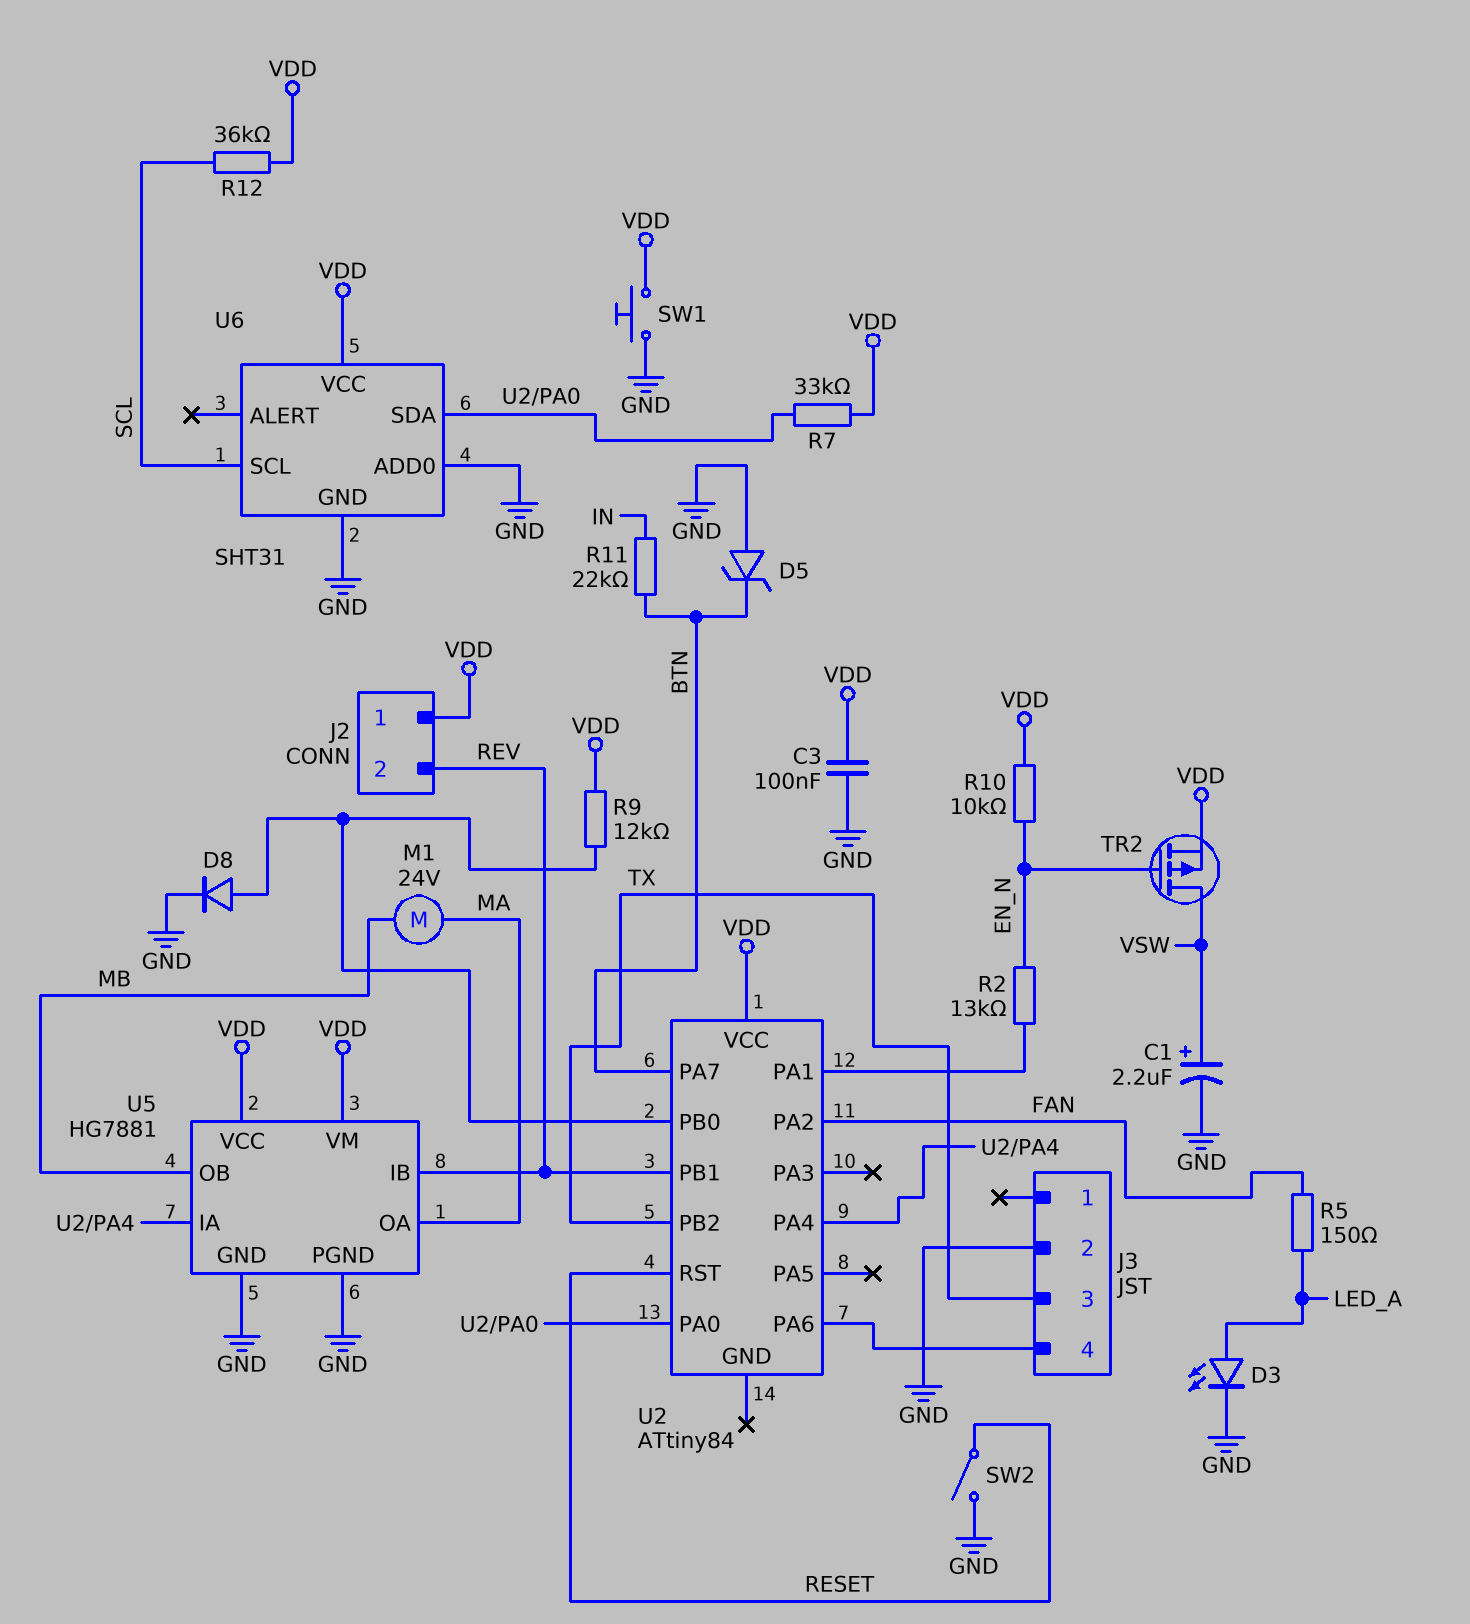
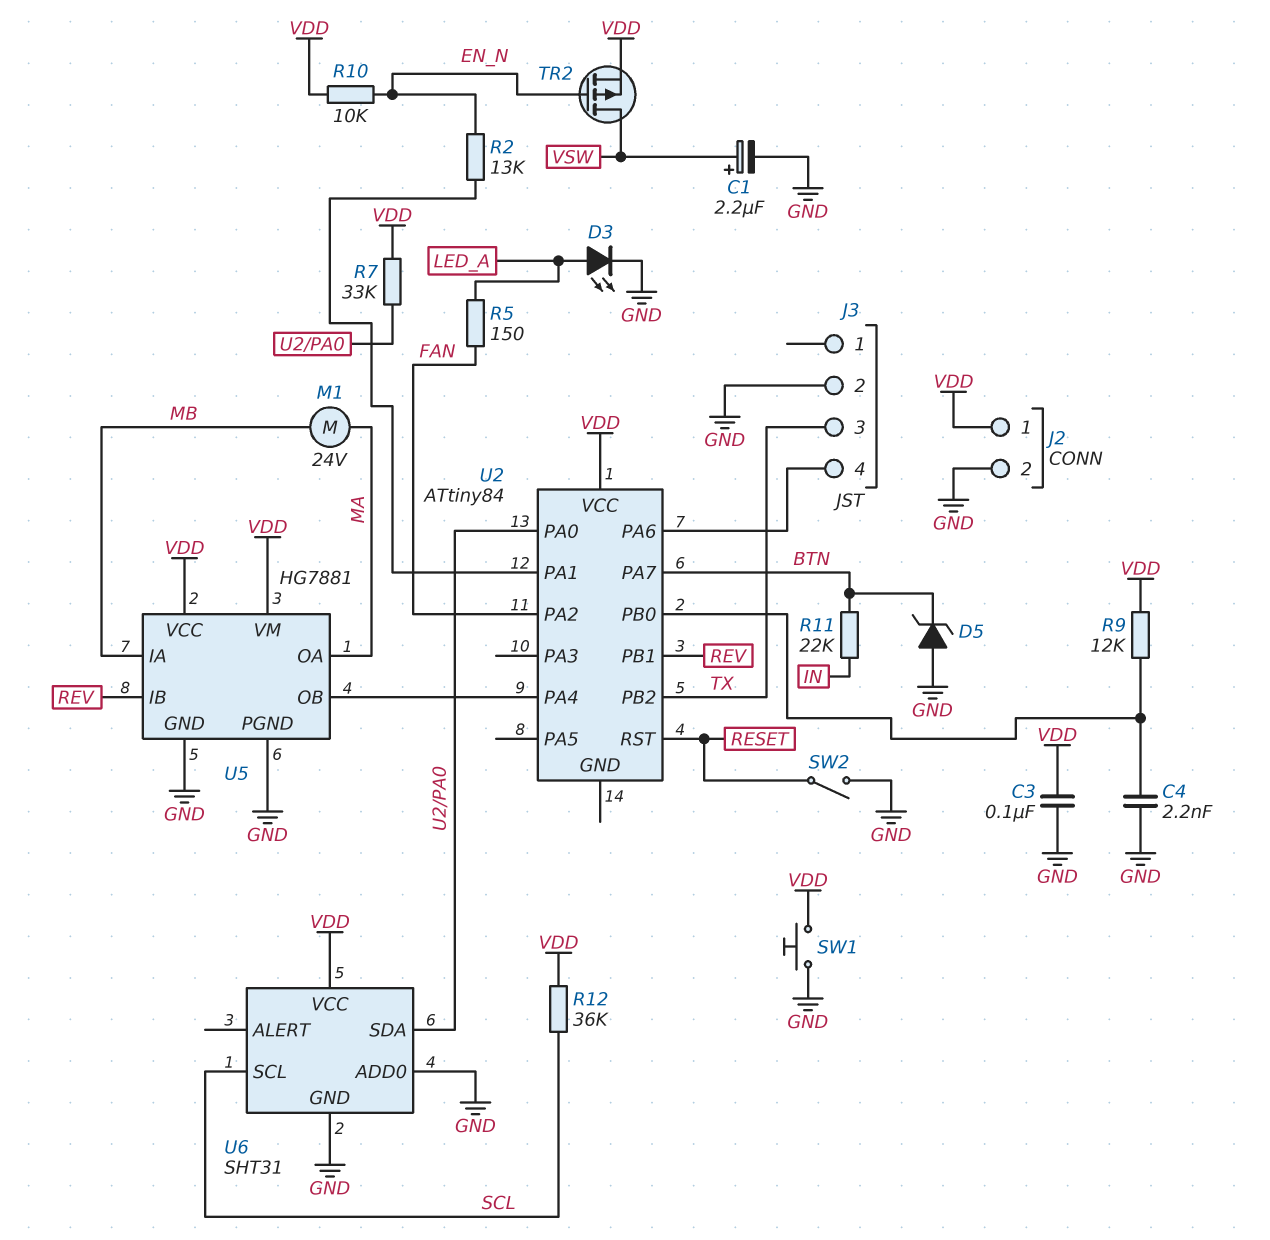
C4: none -> 2.2nF (GND, U2/PB0)
D8: diode (A U2/PB0, K GND) -> none
J2 pin 2: REV -> GND
U5 pin IA: U2/PA4 -> MB
U5 pin OB: MB -> U2/PA4

